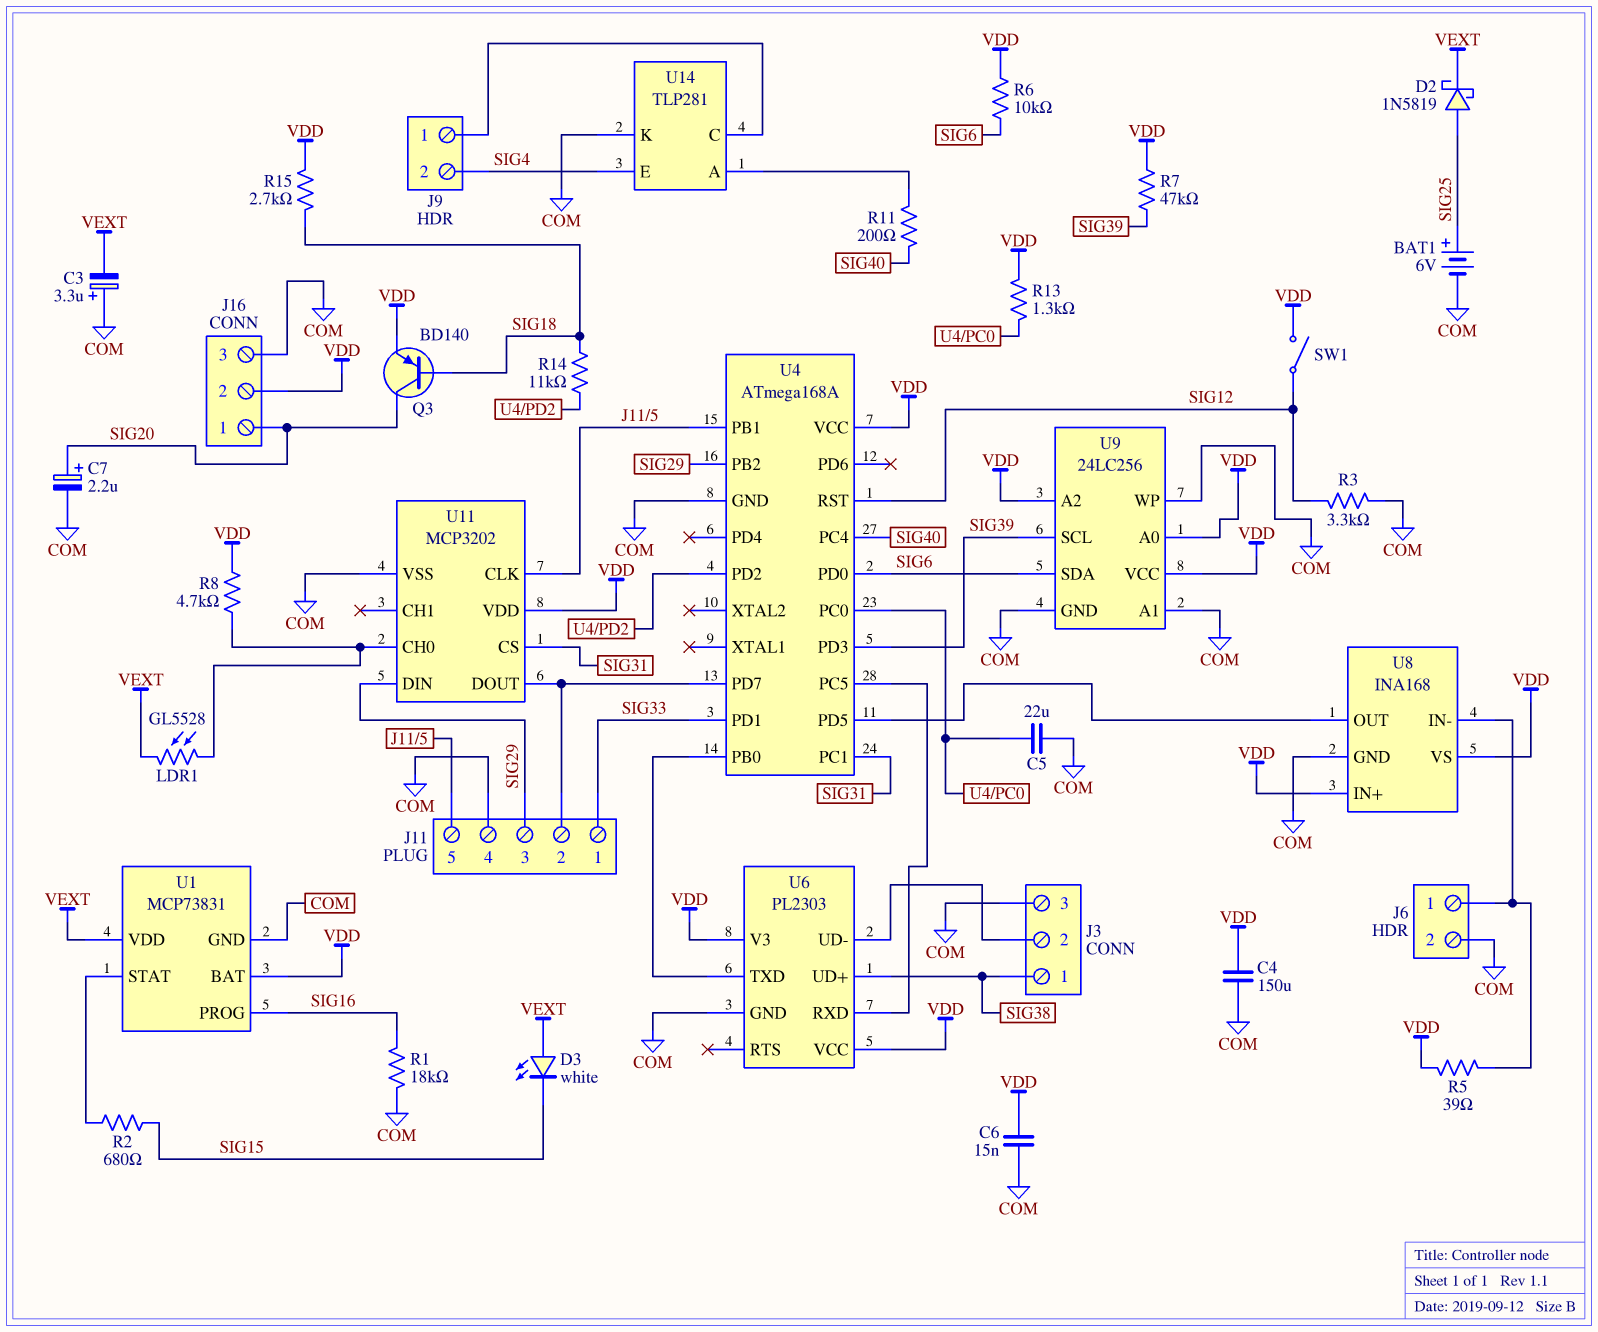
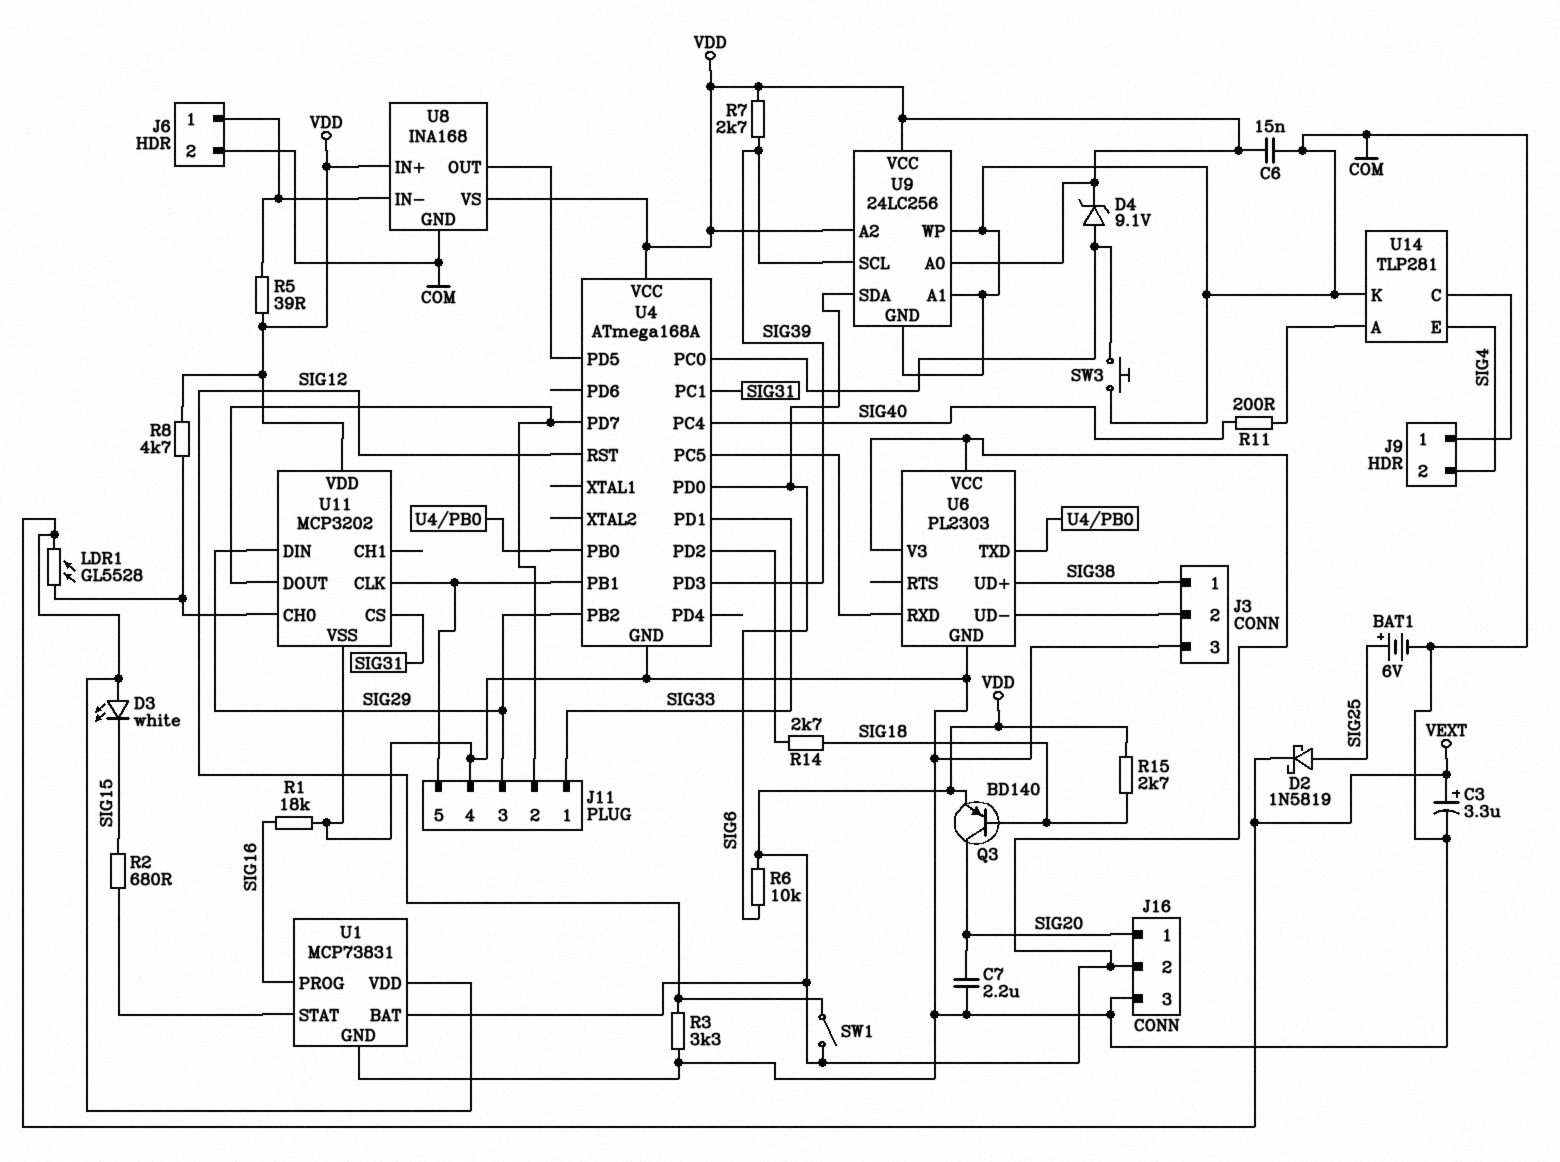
C3: 3.3uF (plus COM, minus VEXT) -> 3.3uF (plus VEXT, minus COM)
C4: 150uF (COM, VDD) -> none
C5: 22uF (COM, U4/PC0) -> none
C7: 2.2uF (plus SIG20, minus COM) -> 2.2uF (COM, SIG20)
D4: none -> zener 9.1V (A U4/PC0, K VDD)
R7: 47k (SIG39, VDD) -> 2.7k (SIG39, VDD)
R13: 1.3k (U4/PC0, VDD) -> none
R14: 11k (SIG18, U4/PD2) -> 2.7k (SIG18, U4/PD2)
SW3: none -> button (COM, U4/PC0)

